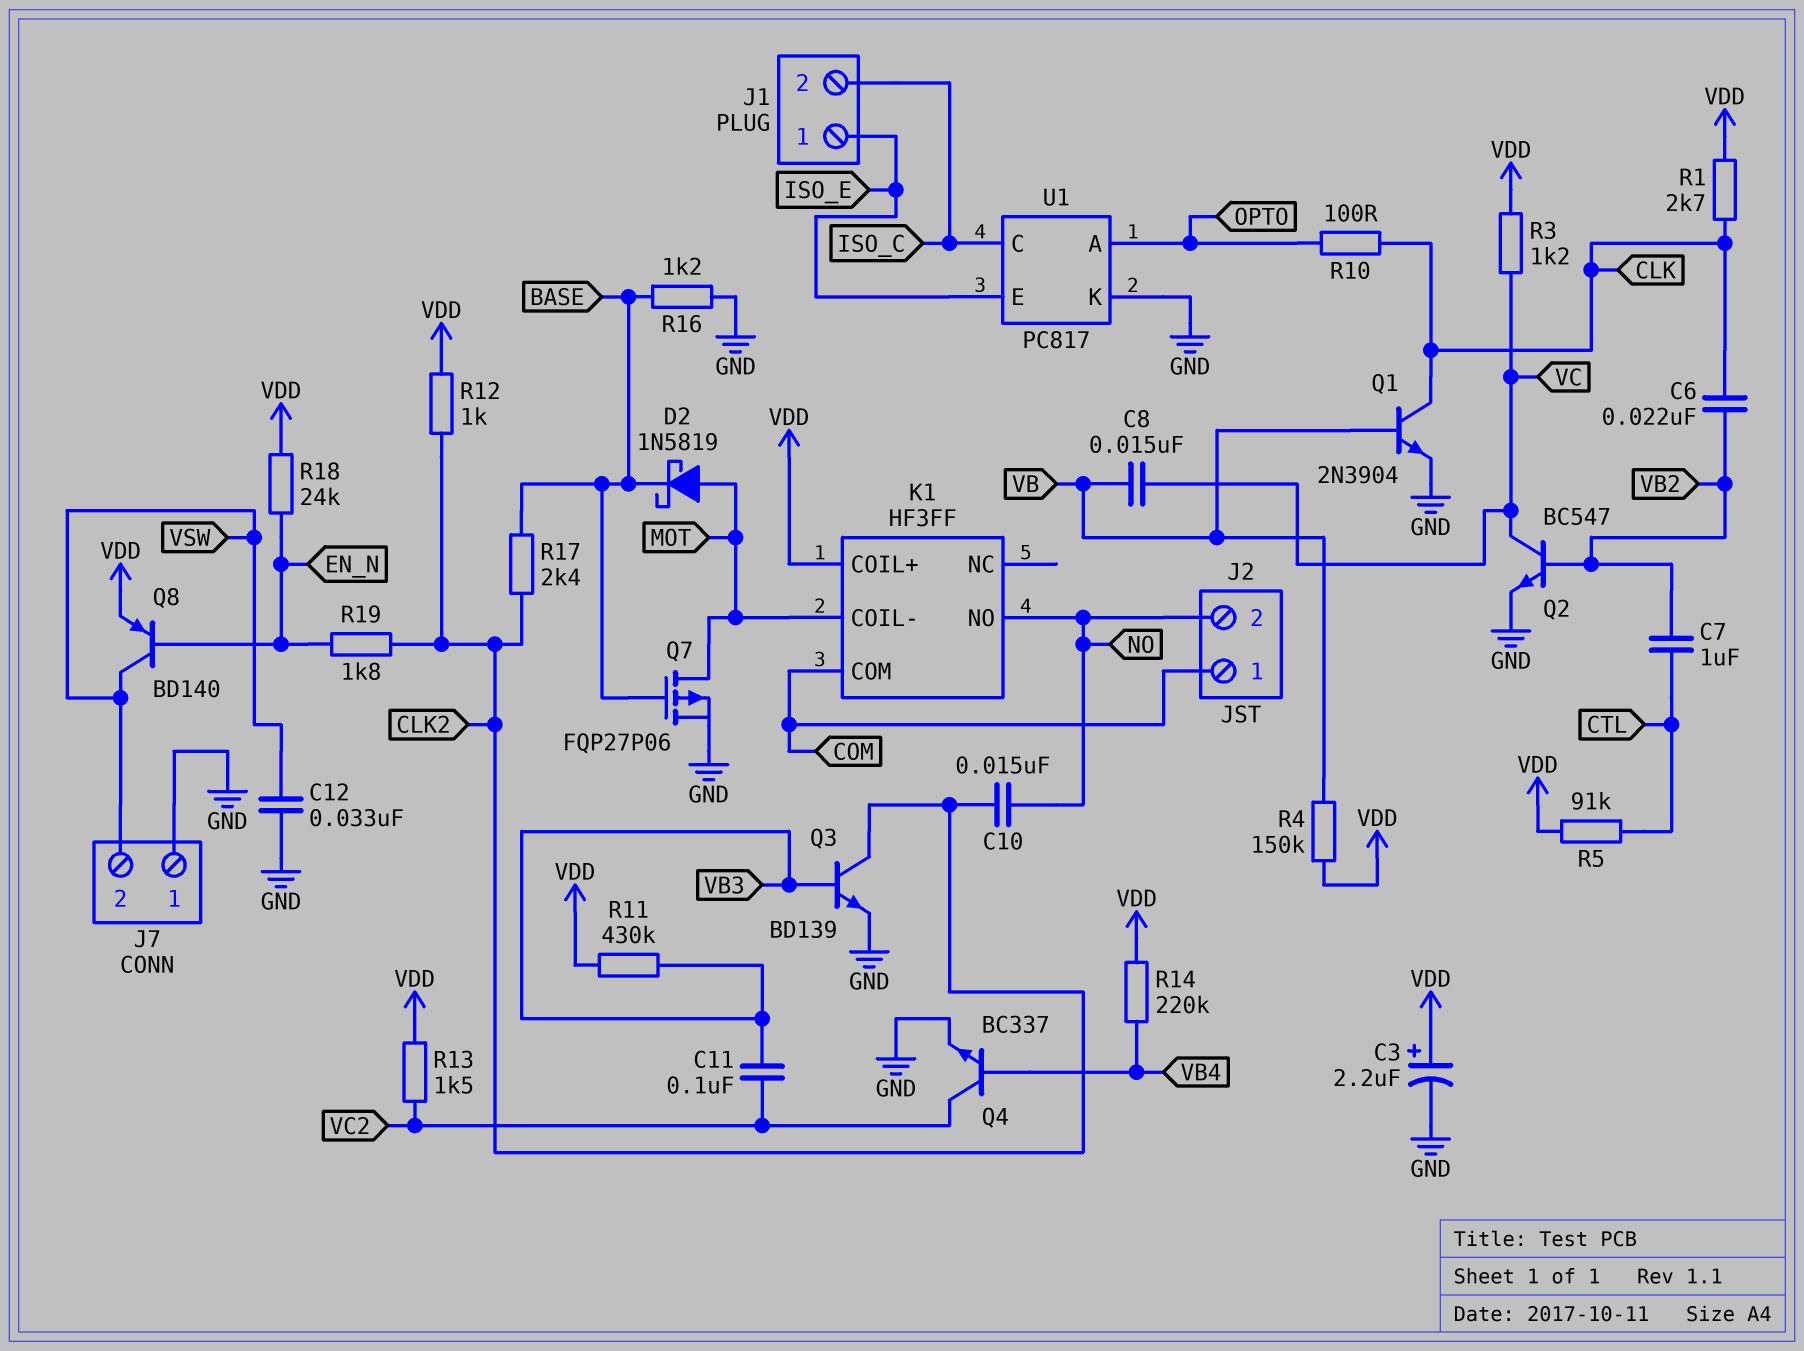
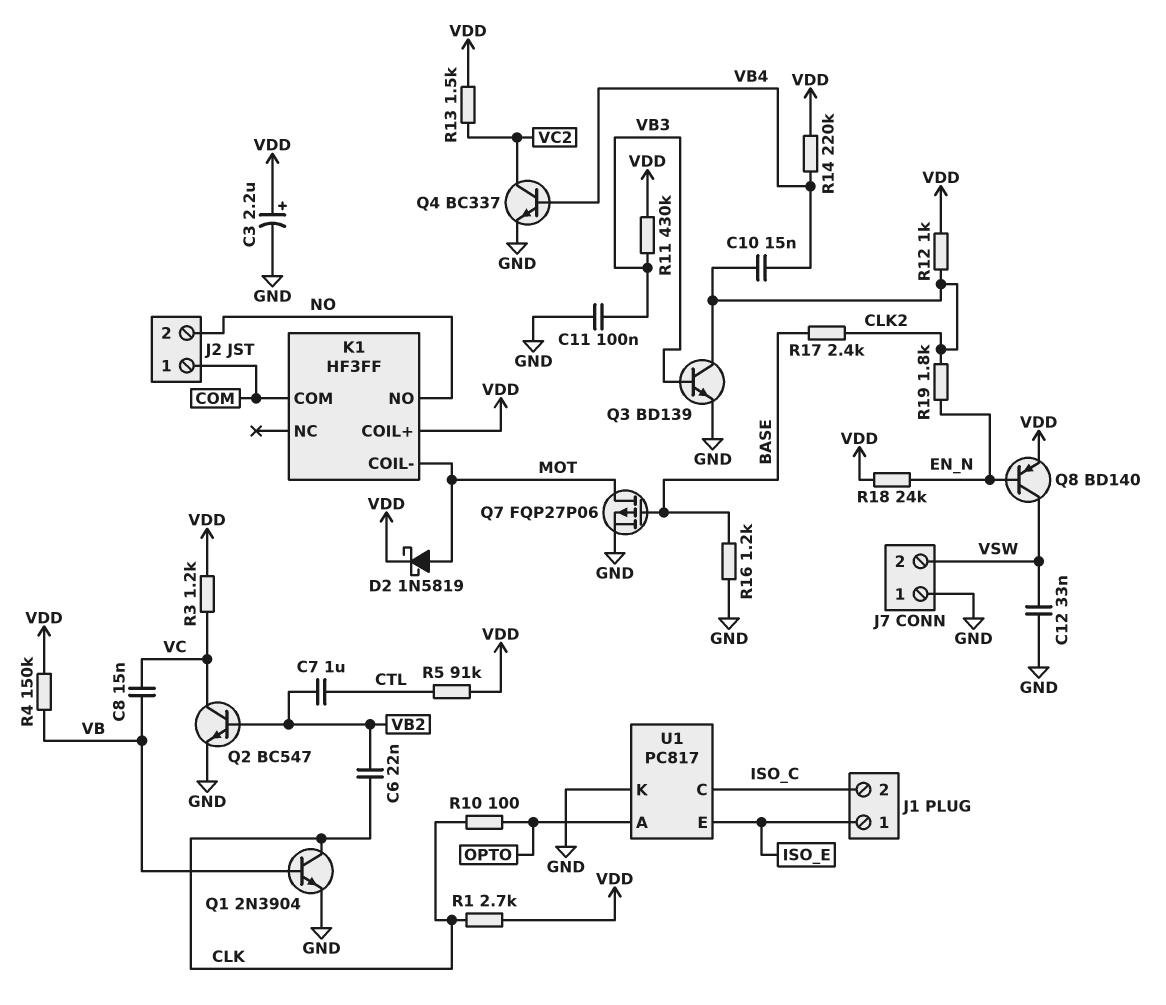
C10: 15nF (CLK2, NO) -> 15nF (CLK2, VB4)
C11: 100nF (VB3, VC2) -> 100nF (GND, VB3)
D2: schottky 1N5819 (A MOT, K BASE) -> schottky 1N5819 (A MOT, K VDD)

